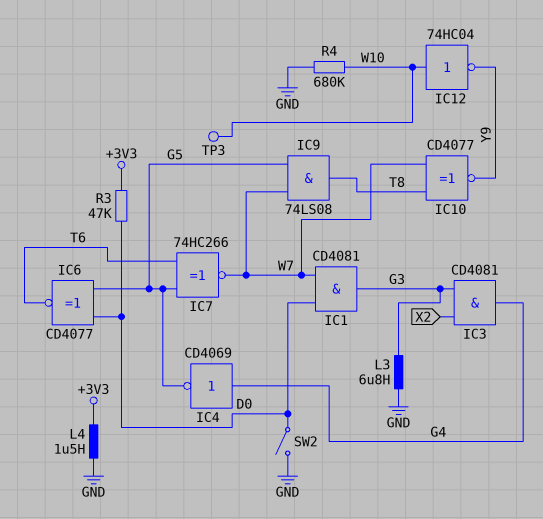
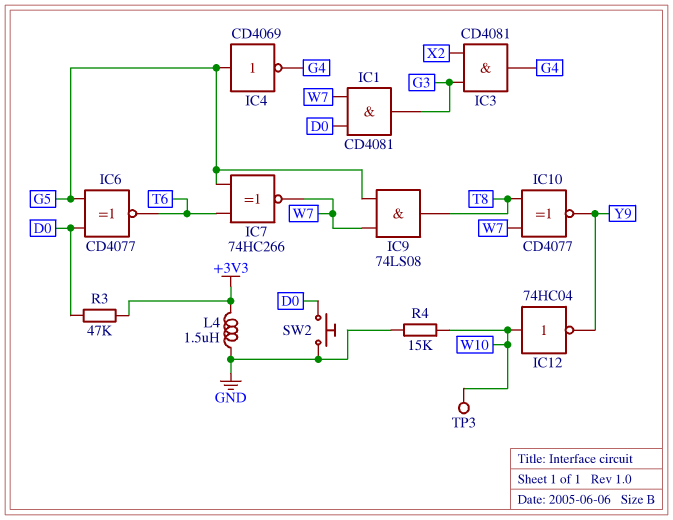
IC4: NOT CD4069 (in G4, out G5) -> NOT CD4069 (in G5, out G4)
L3: 6.8uH (G3, GND) -> none
R4: 680k (GND, W10) -> 15k (GND, W10)
SW2: switch (D0, GND) -> button (D0, GND)

